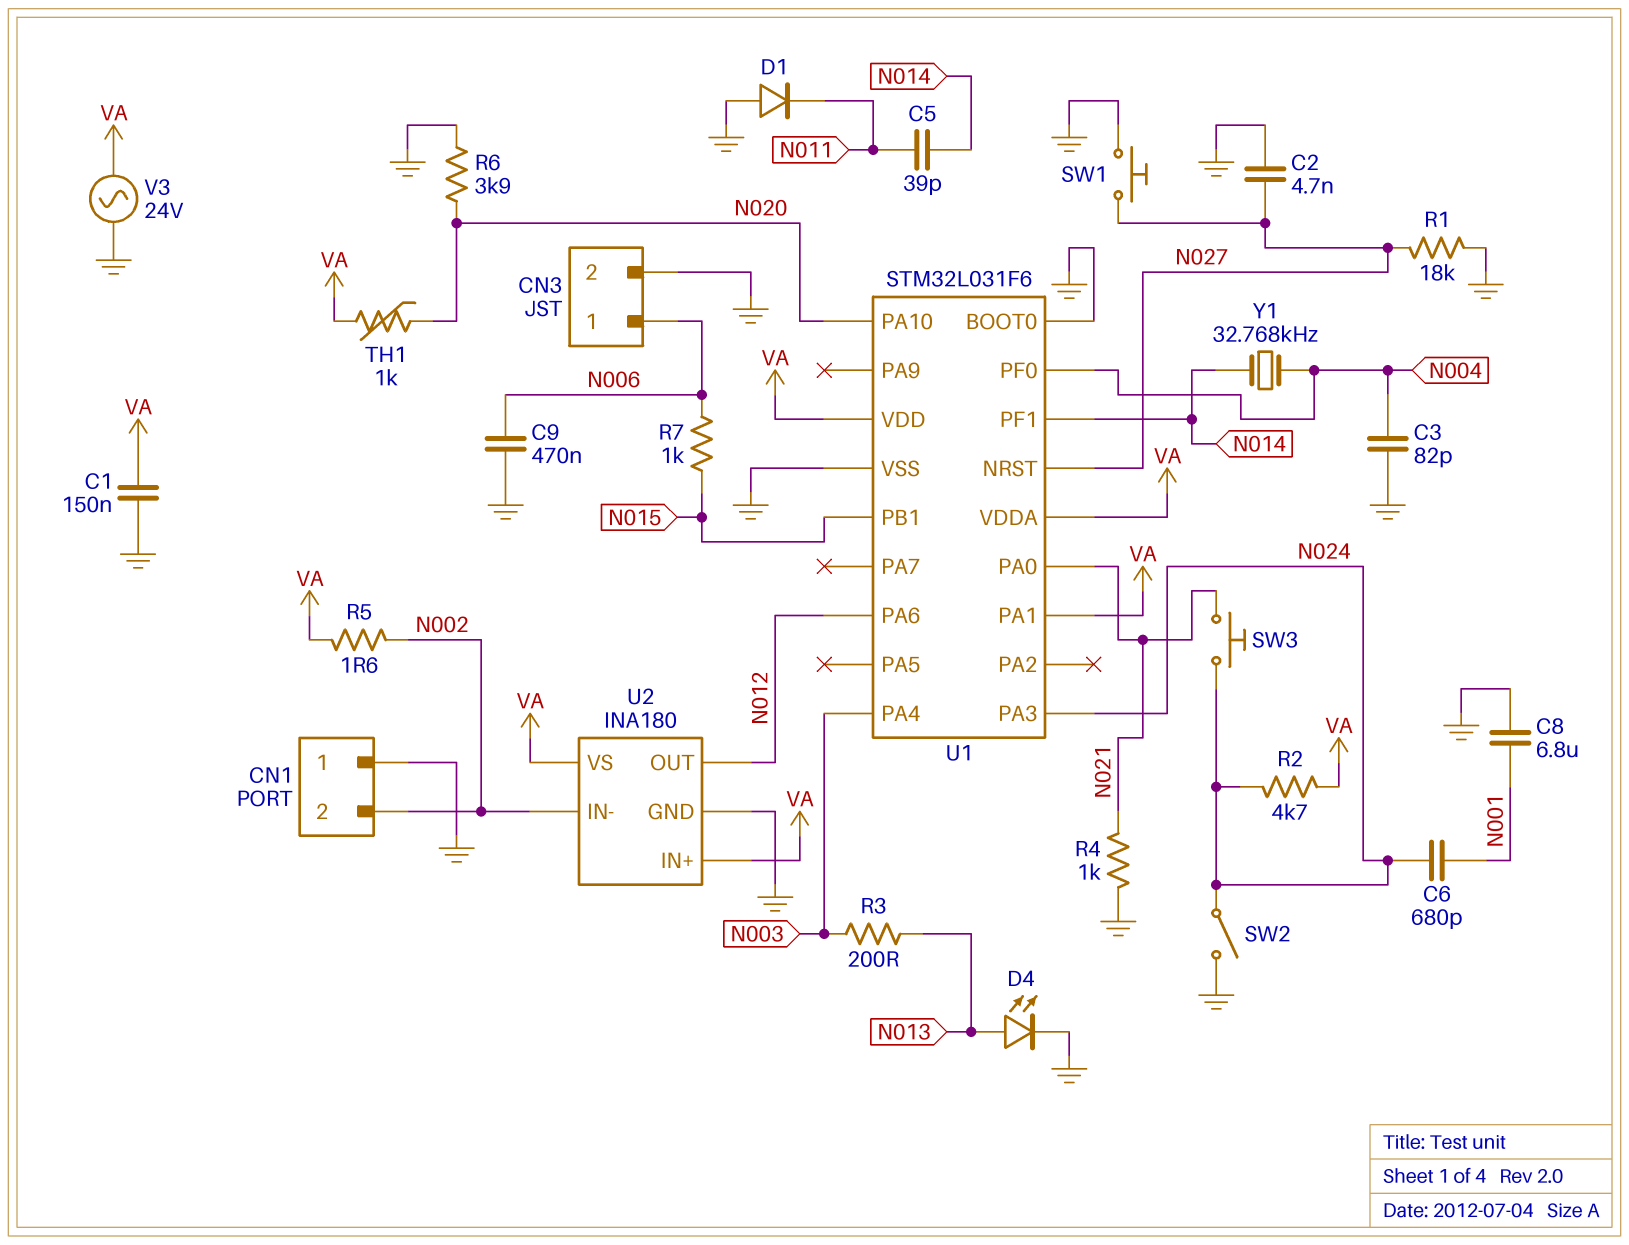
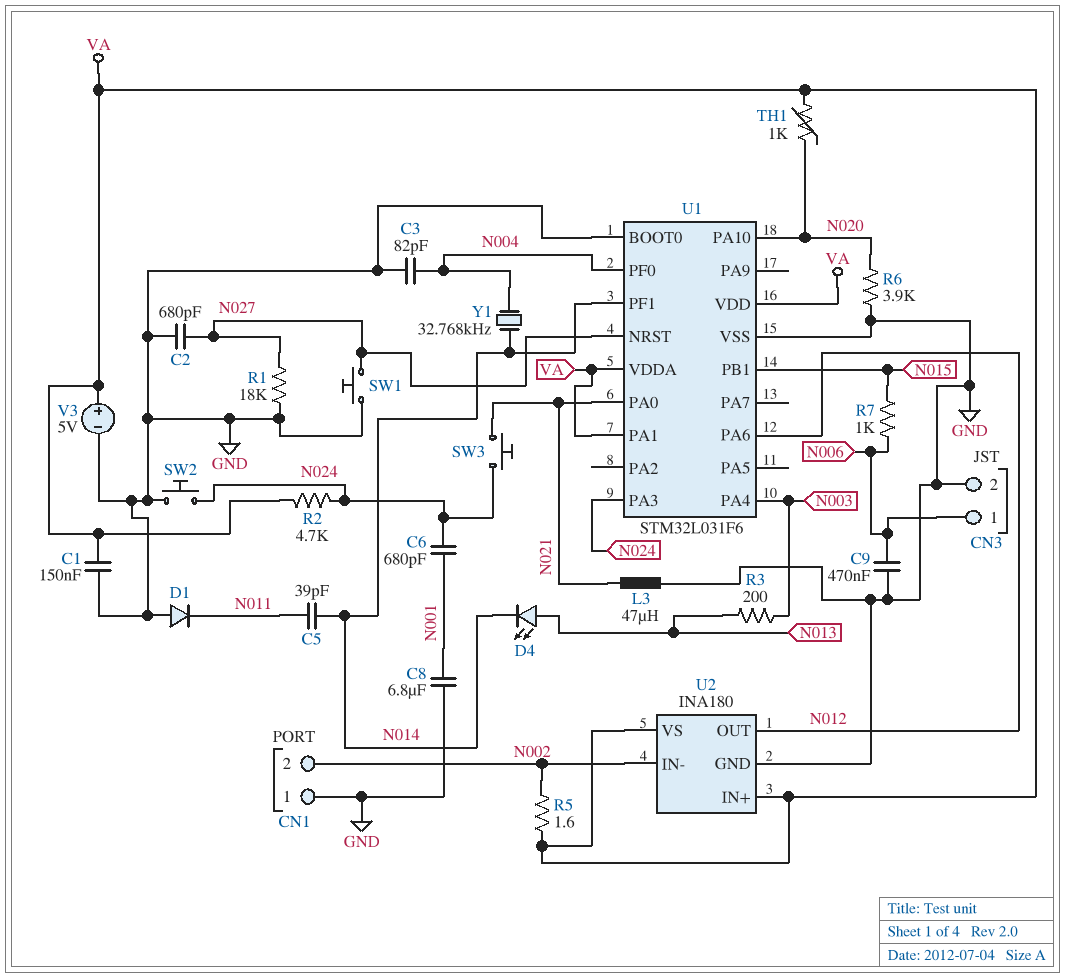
C2: 4.7nF (GND, N027) -> 680pF (GND, N027)
D4: LED (A N013, K GND) -> LED (A N013, K N014)
L3: none -> 47uH (GND, N021)
R4: 1k (GND, N021) -> none
SW2: switch (GND, N024) -> button (GND, N024)
V3: AC 24V (GND, VA) -> 5V (plus VA, minus GND)

